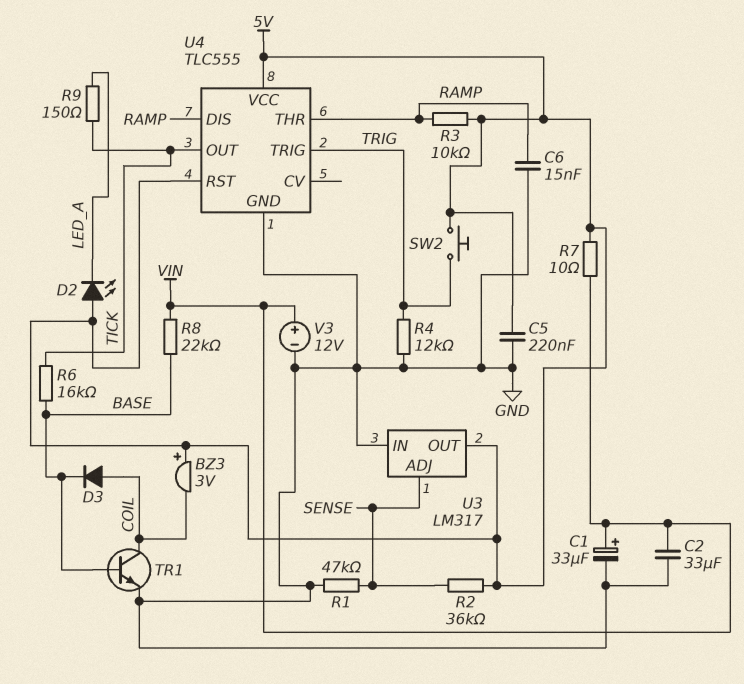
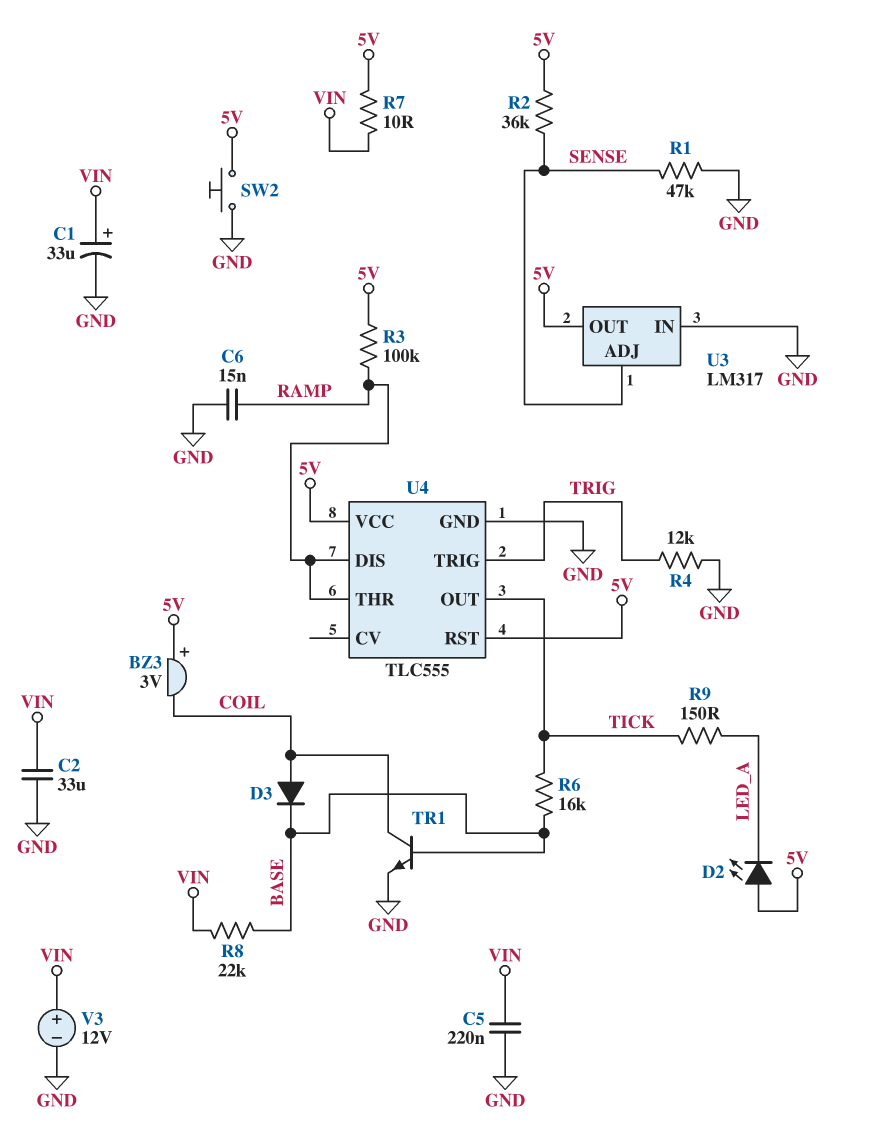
C5: 220nF (5V, GND) -> 220nF (GND, VIN)
R3: 10k (5V, RAMP) -> 100k (5V, RAMP)
SW2: button (5V, TRIG) -> button (5V, GND)

